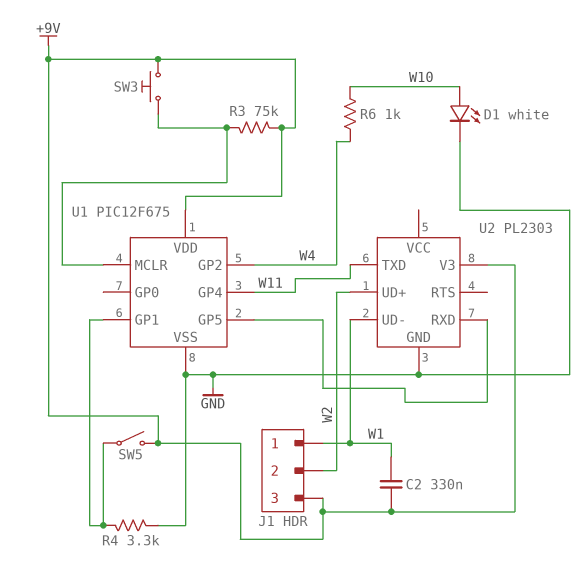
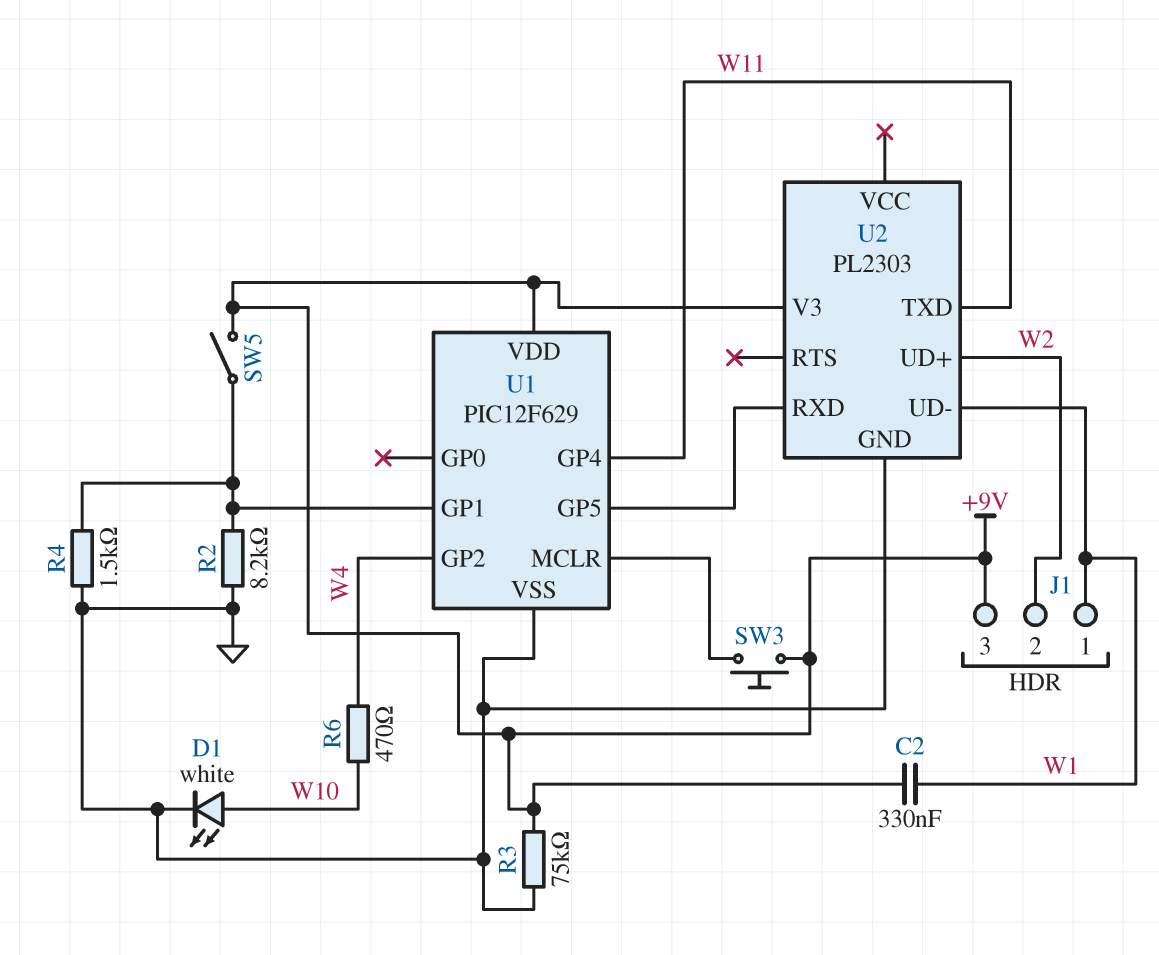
R2: none -> 8.2k (GND, U1/GP1)
R3: 75k (+9V, U1/MCLR) -> 75k (+9V, GND)
R4: 3.3k (GND, U1/GP1) -> 1.5k (GND, U1/GP1)
R6: 1k (W4, W10) -> 470 (W4, W10)
U1: PIC12F675 -> PIC12F629

